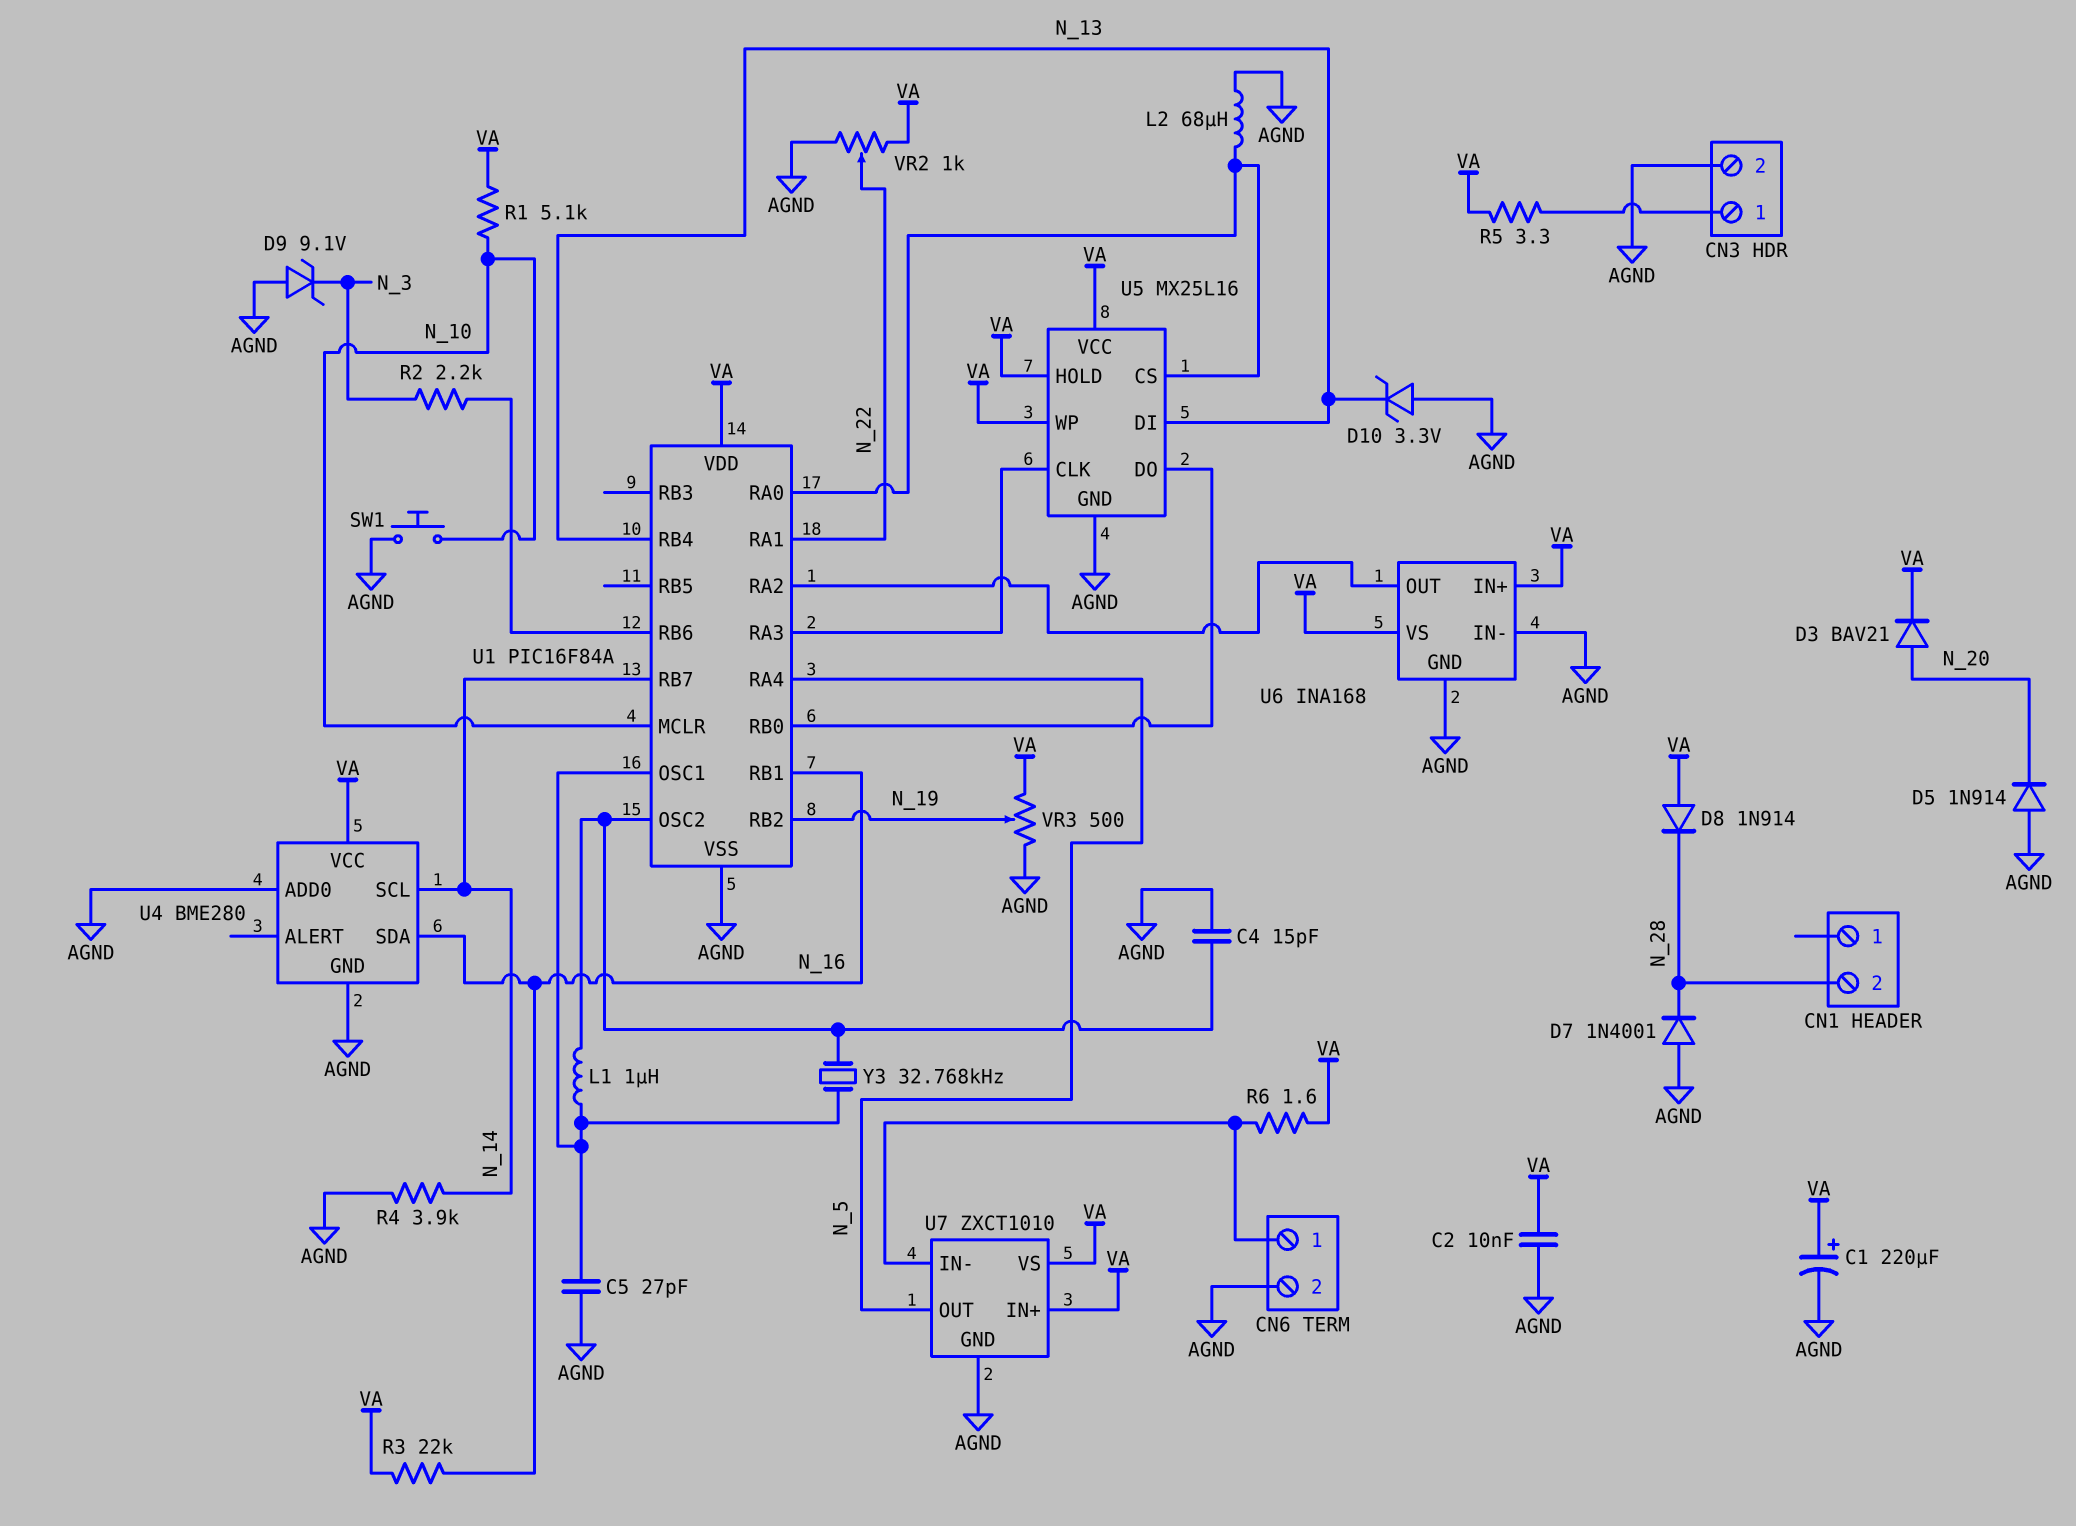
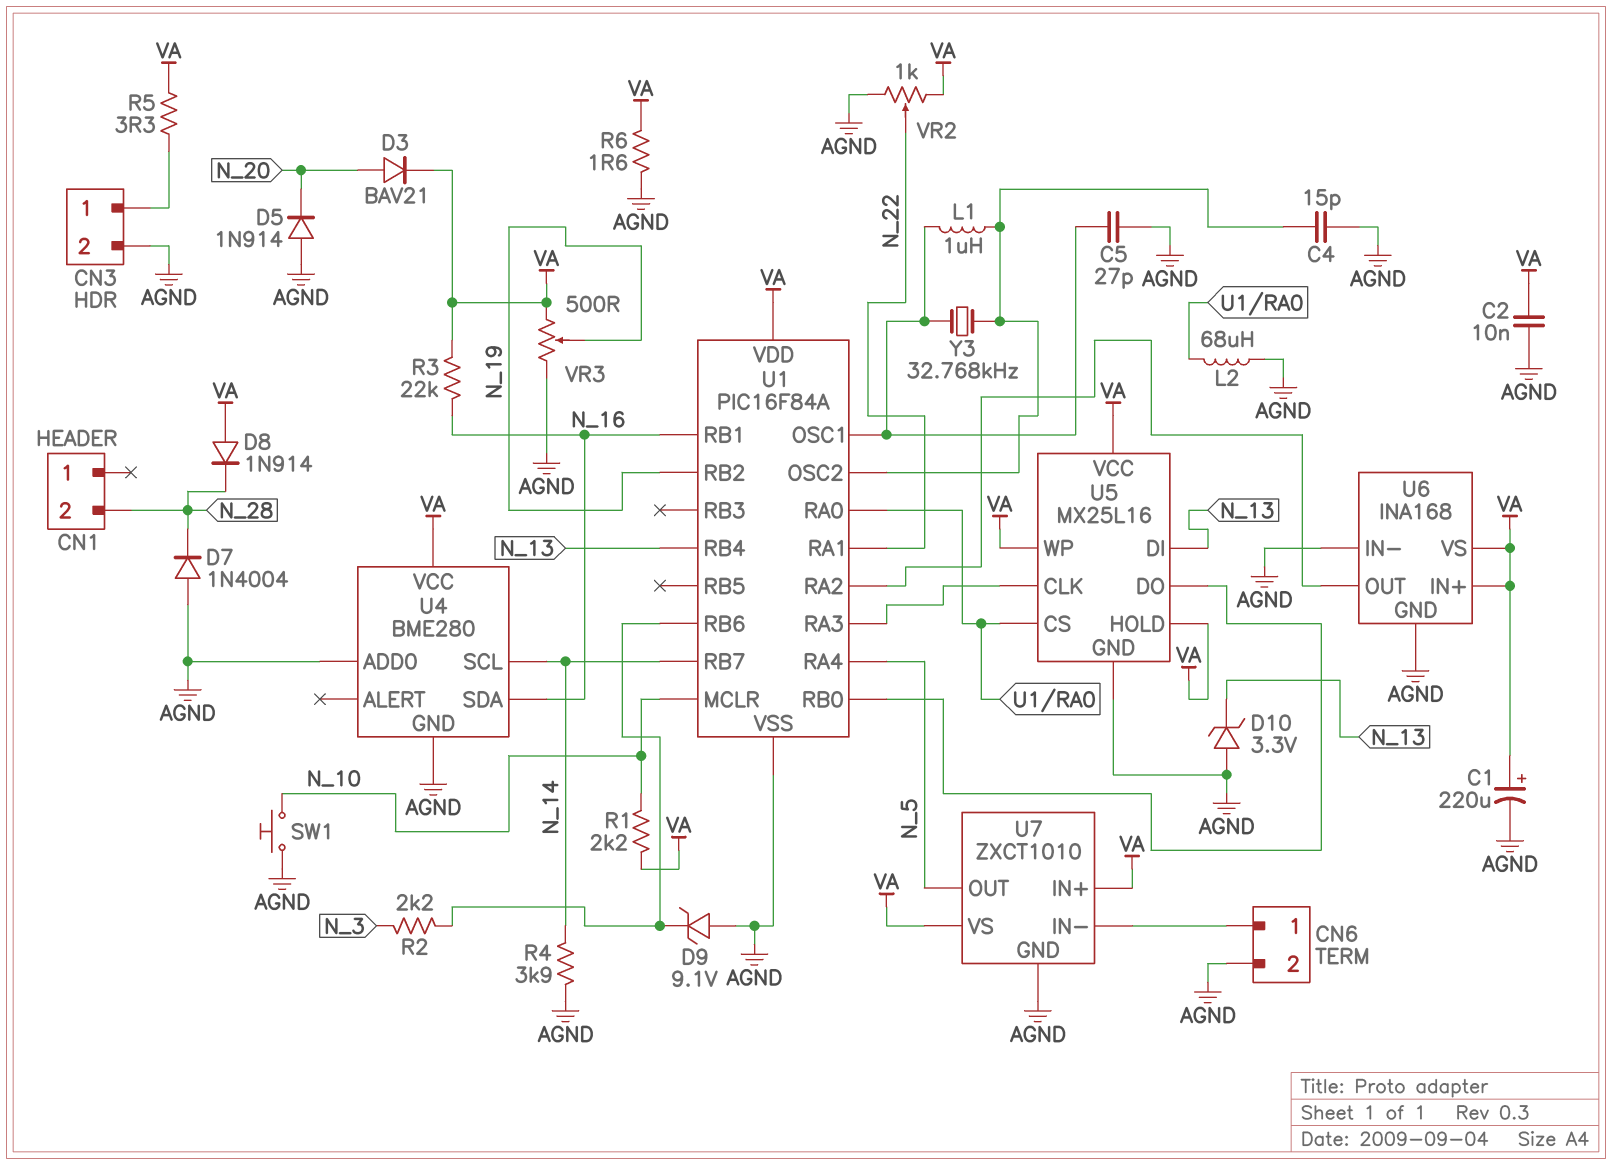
D7: diode 1N4001 (A AGND, K N_28) -> diode 1N4004 (A AGND, K N_28)
D9: zener 9.1V (A AGND, K N_3) -> zener 9.1V (A AGND, K U1/RB6)
R1: 5.1k (N_10, VA) -> 2.2k (N_10, VA)
R6: 1.6 (CN6/1, VA) -> 1.6 (AGND, VA)

